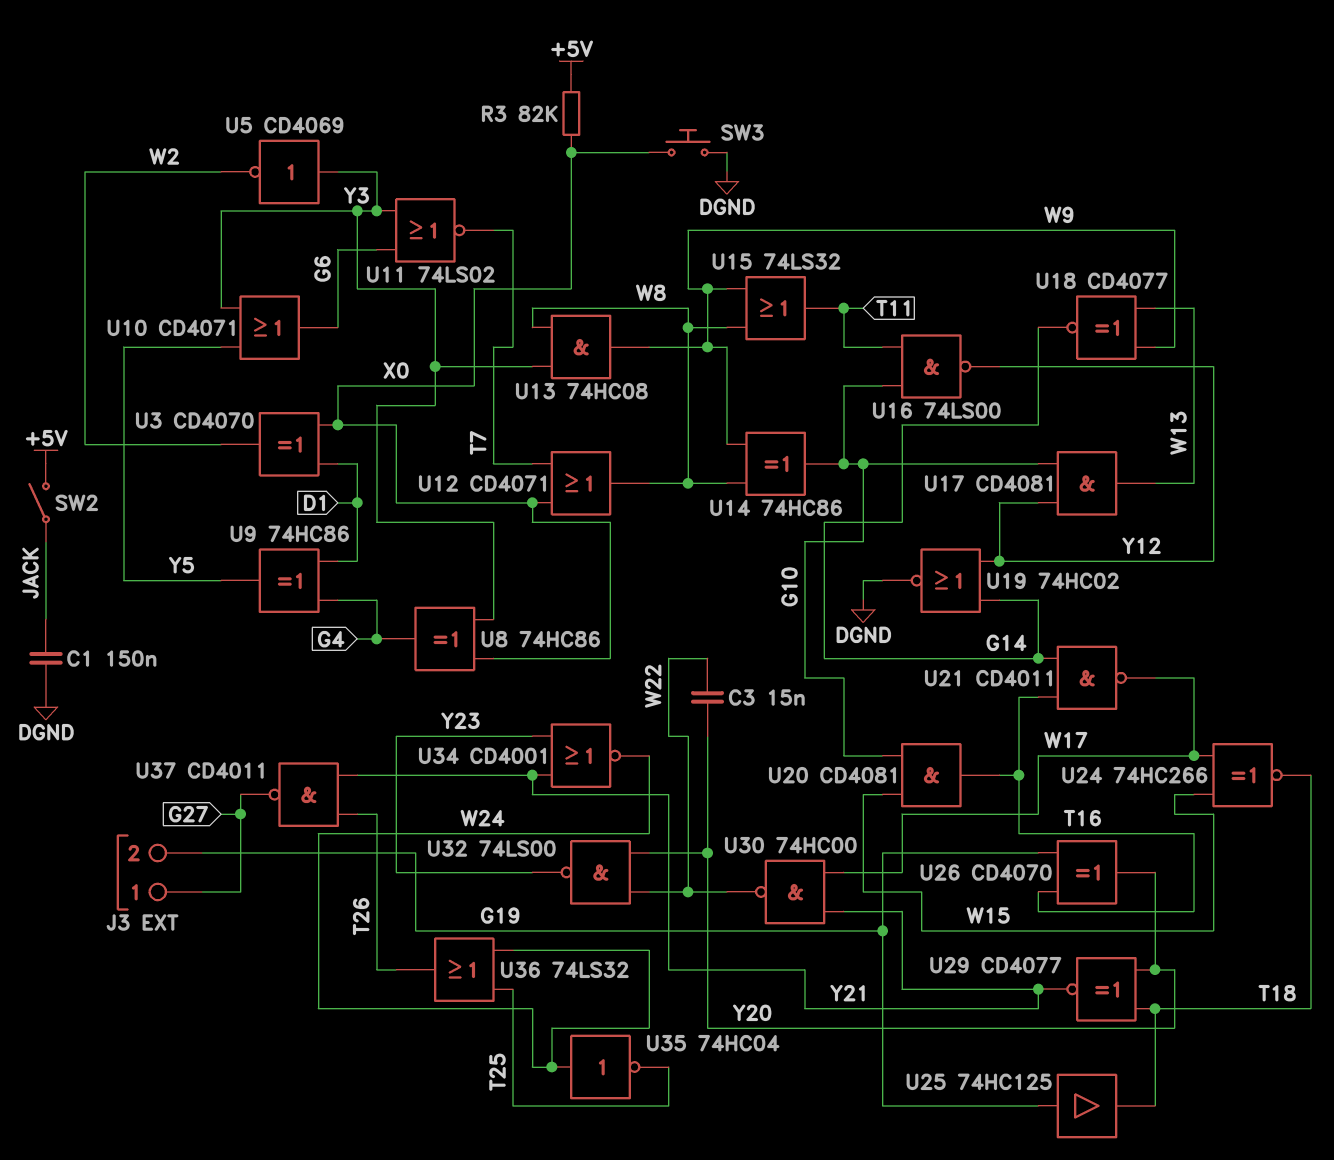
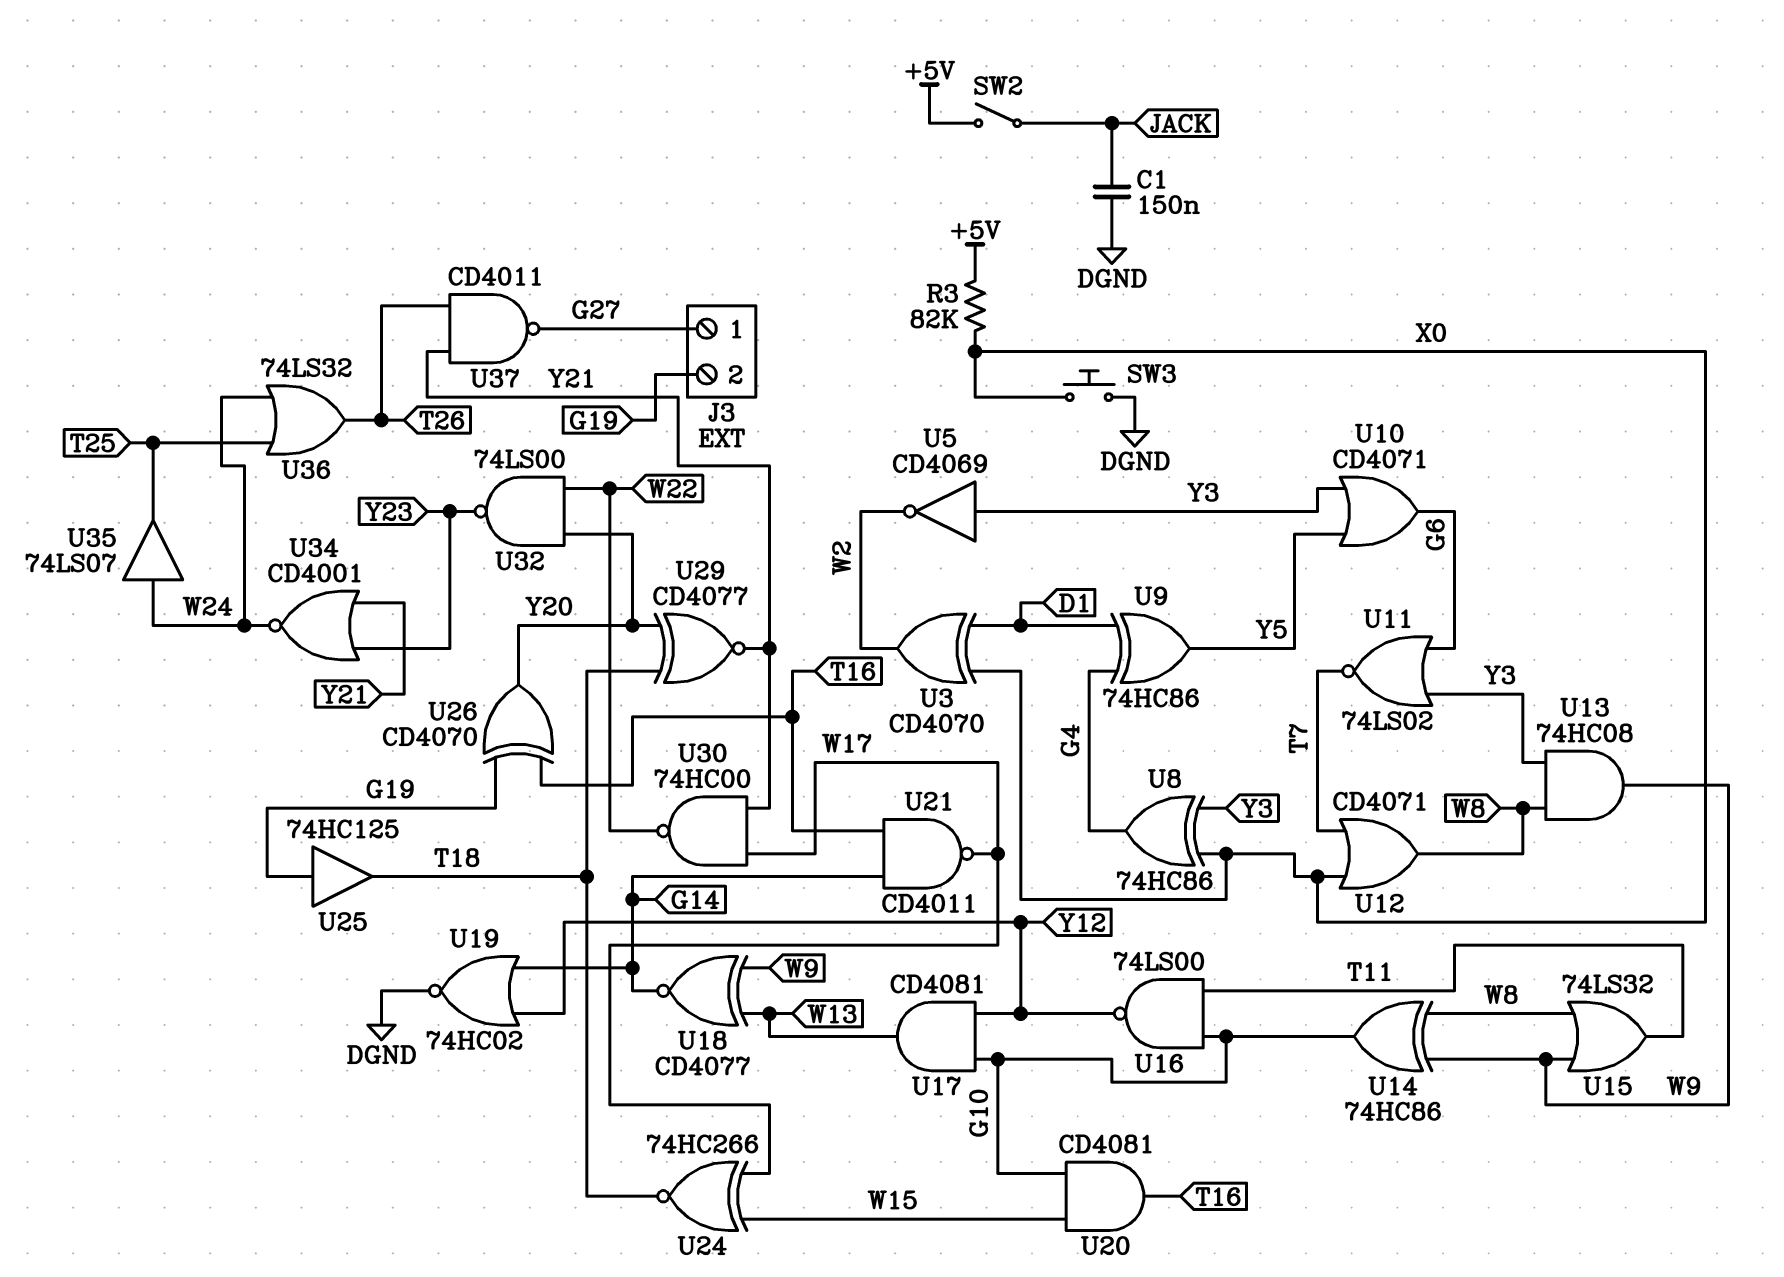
C3: 15nF (W22, Y20) -> none
U35: NOT 74HC04 (in W24, out T25) -> buffer 74LS07 (in W24, out T25)

